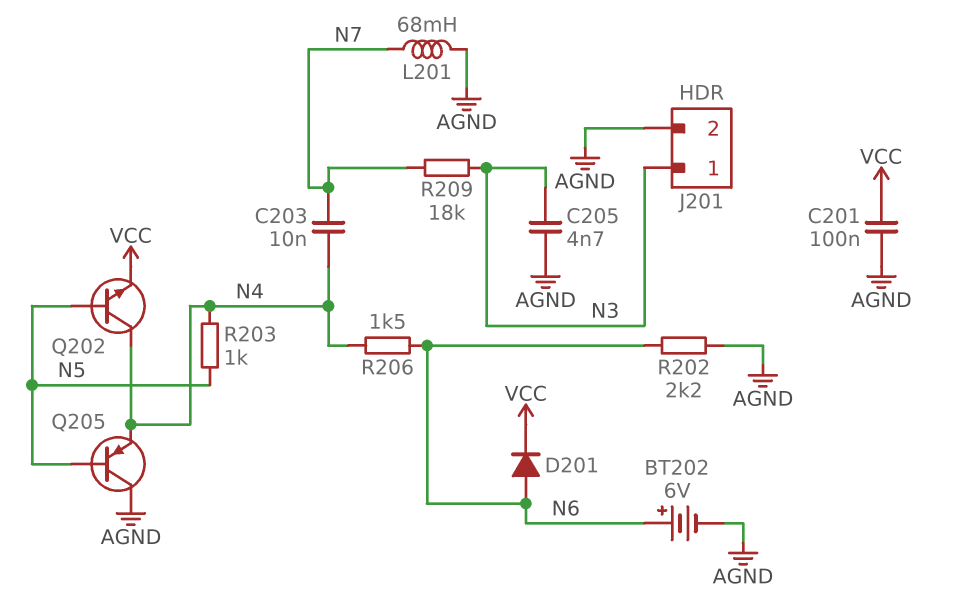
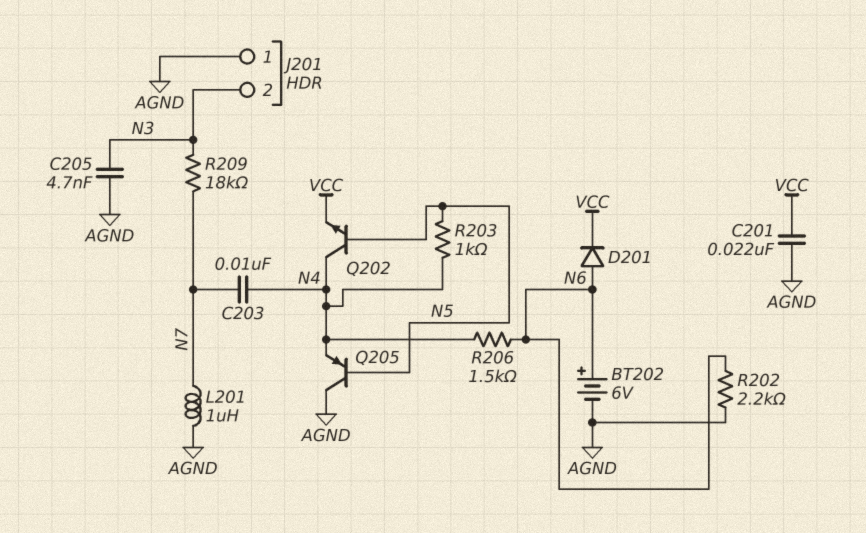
C201: 100nF (AGND, VCC) -> 22nF (AGND, VCC)
J201 pin 1: N3 -> AGND
J201 pin 2: AGND -> N3
L201: 68mH (AGND, N7) -> 1uH (AGND, N7)

